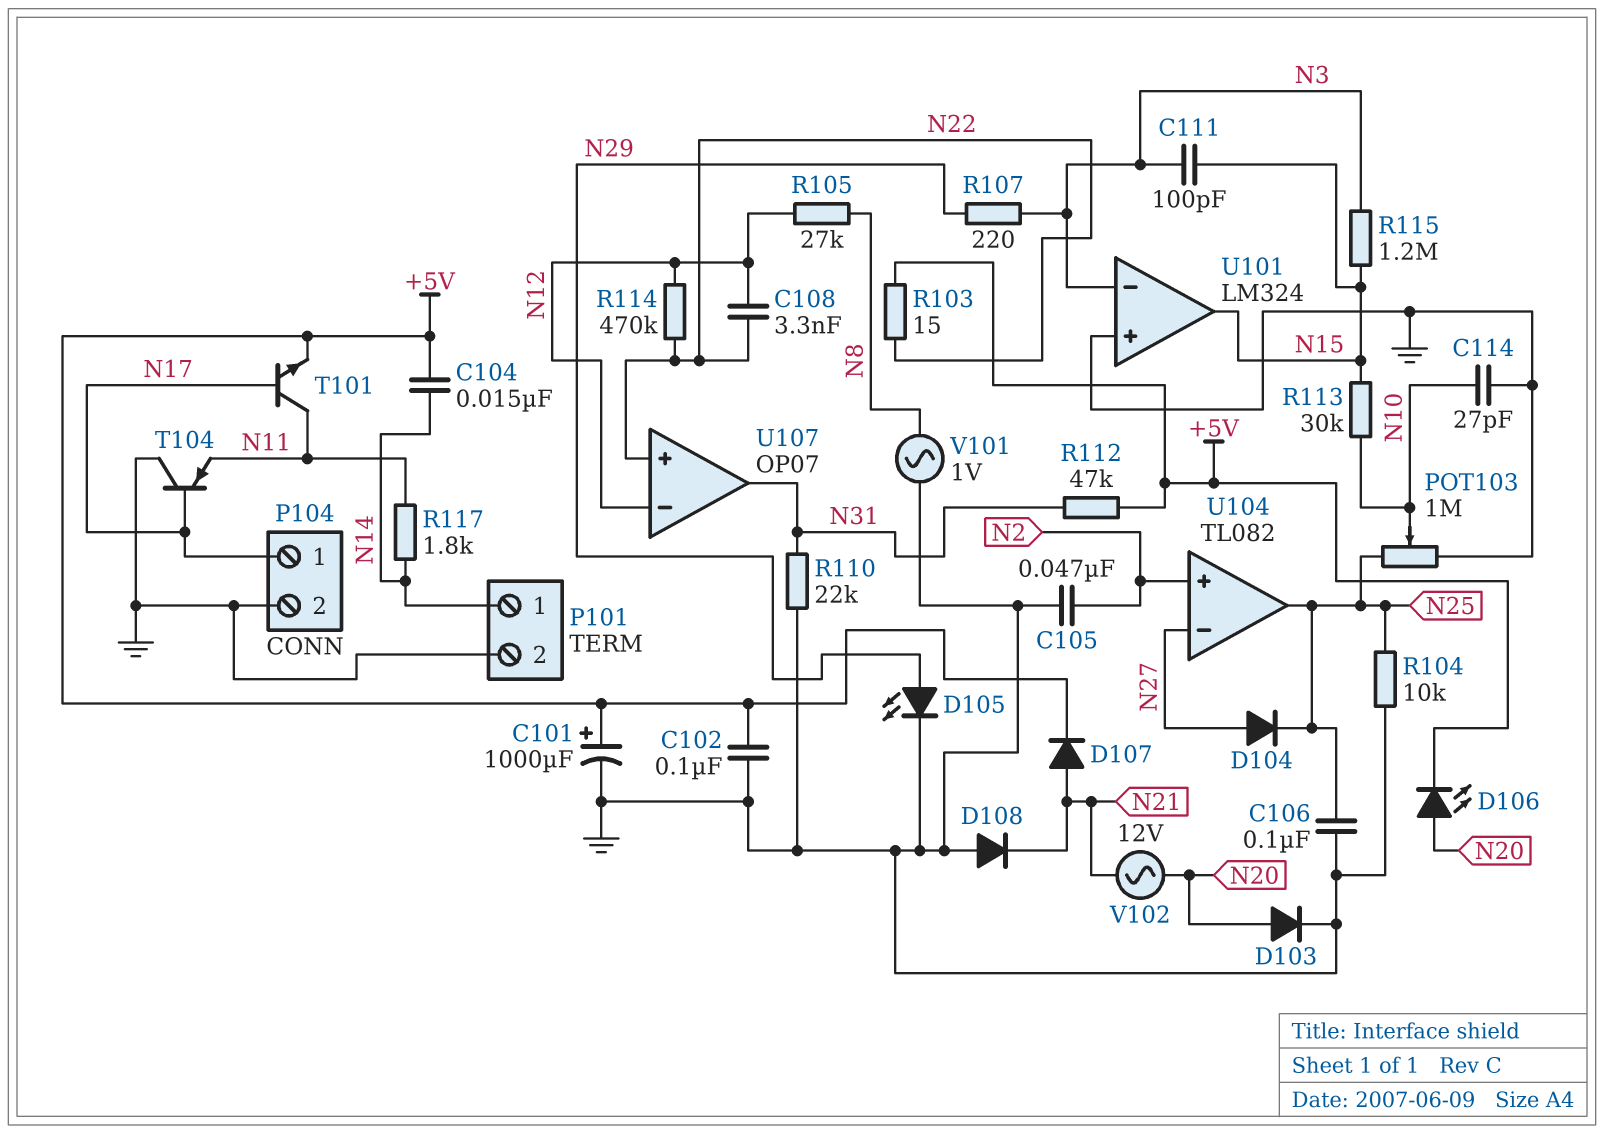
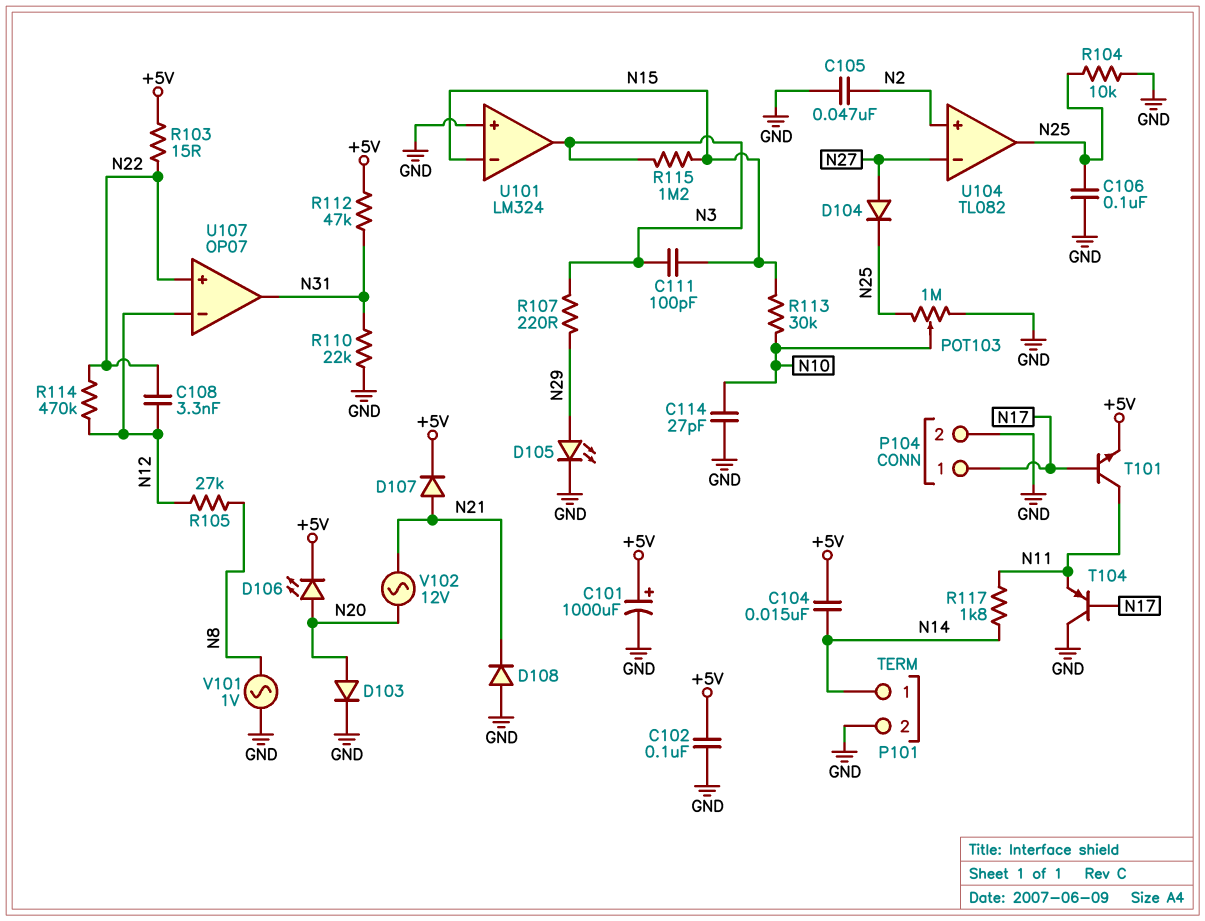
U101 pin in-: N3 -> N15
U101 pin out: N15 -> N3

